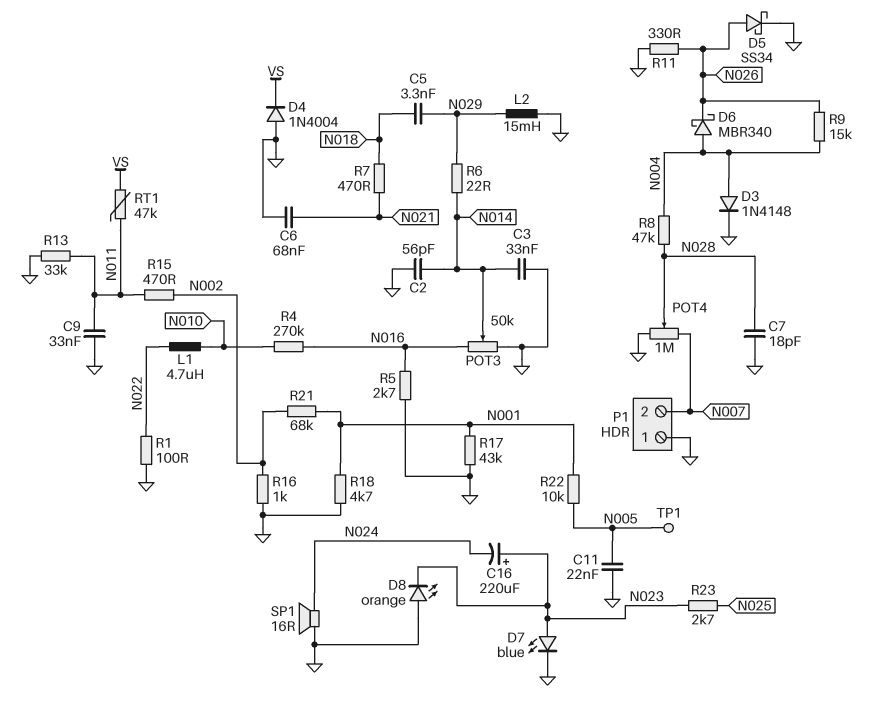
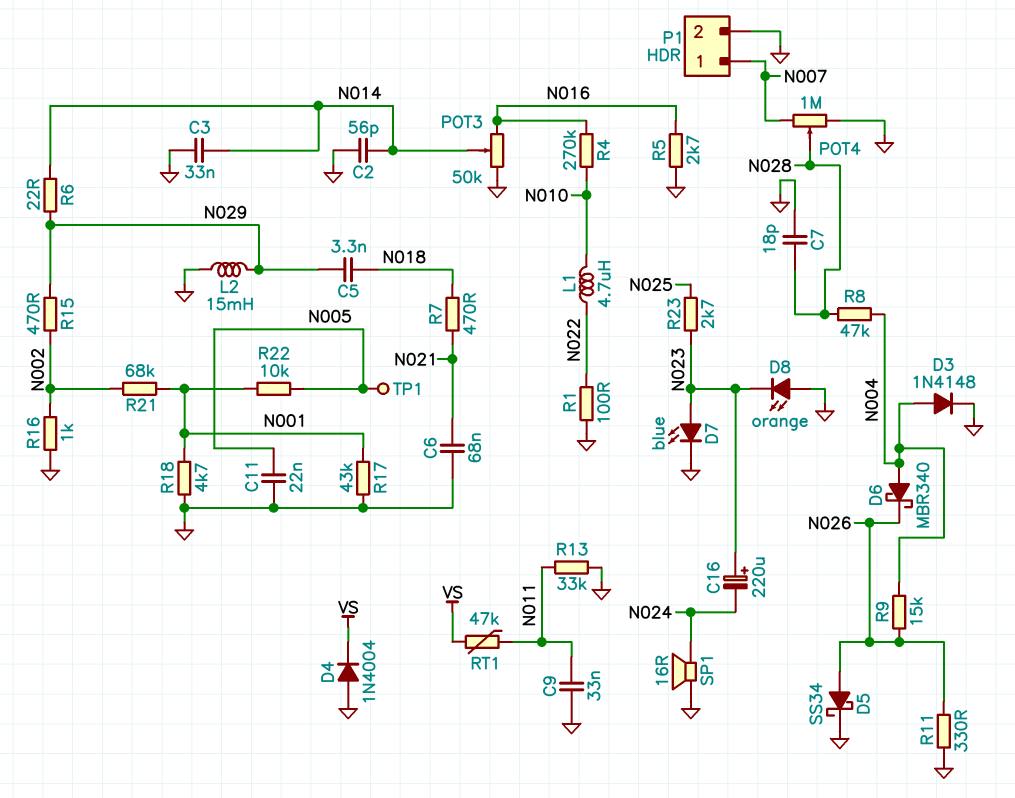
P1 pin 1: GND -> N007
P1 pin 2: N007 -> GND
R15: 470 (N002, N011) -> 470 (N002, N029)

